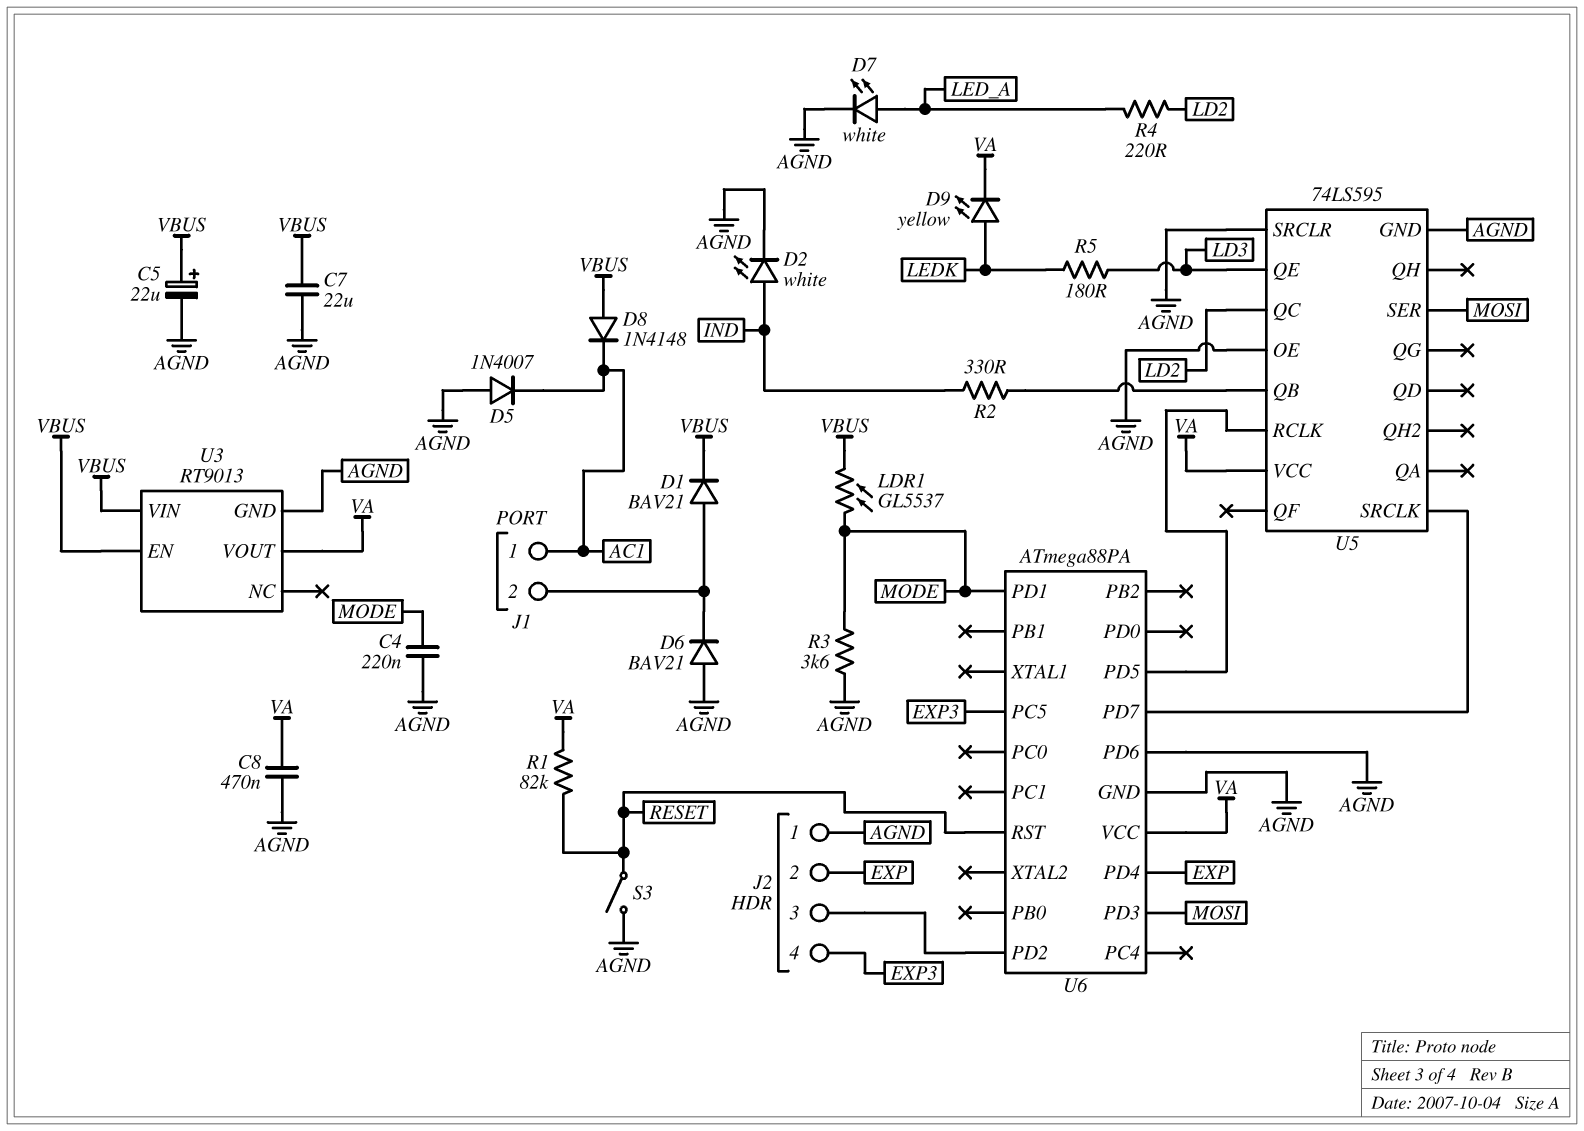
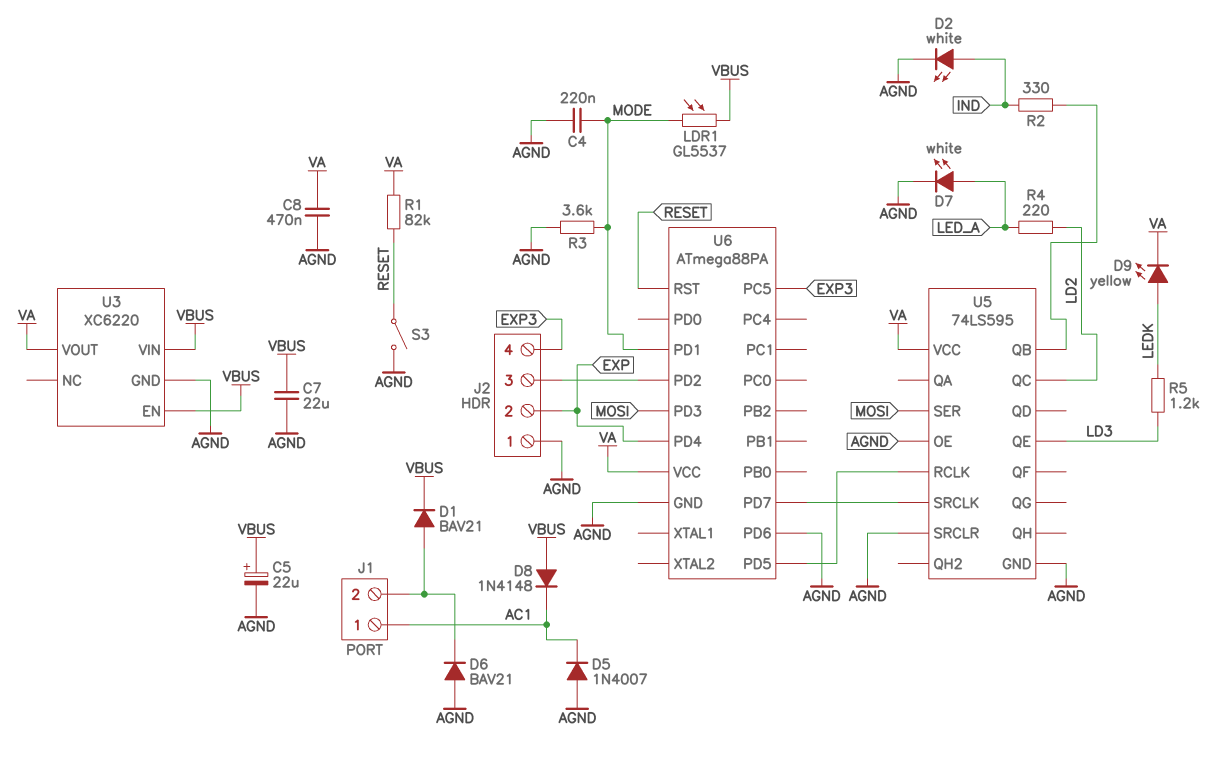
R5: 180 (LD3, LEDK) -> 1.2k (LD3, LEDK)
U3: RT9013 -> XC6220

